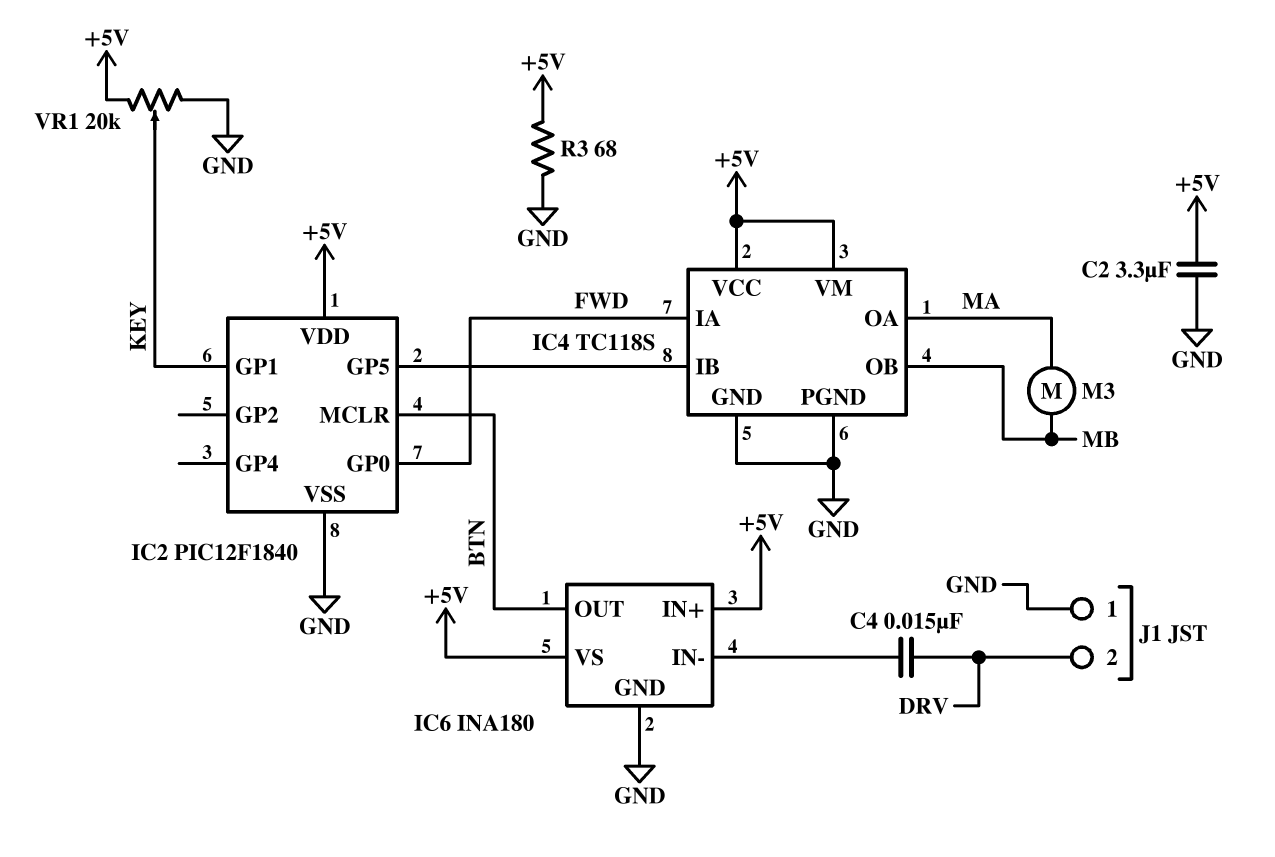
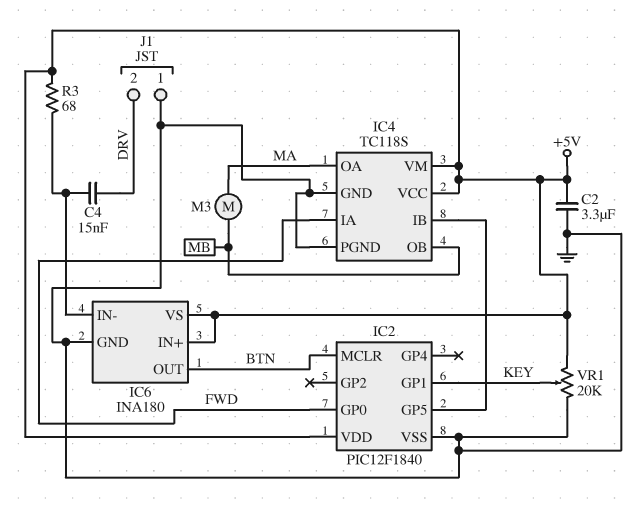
R3: 68 (+5V, GND) -> 68 (+5V, IC6/IN-)

